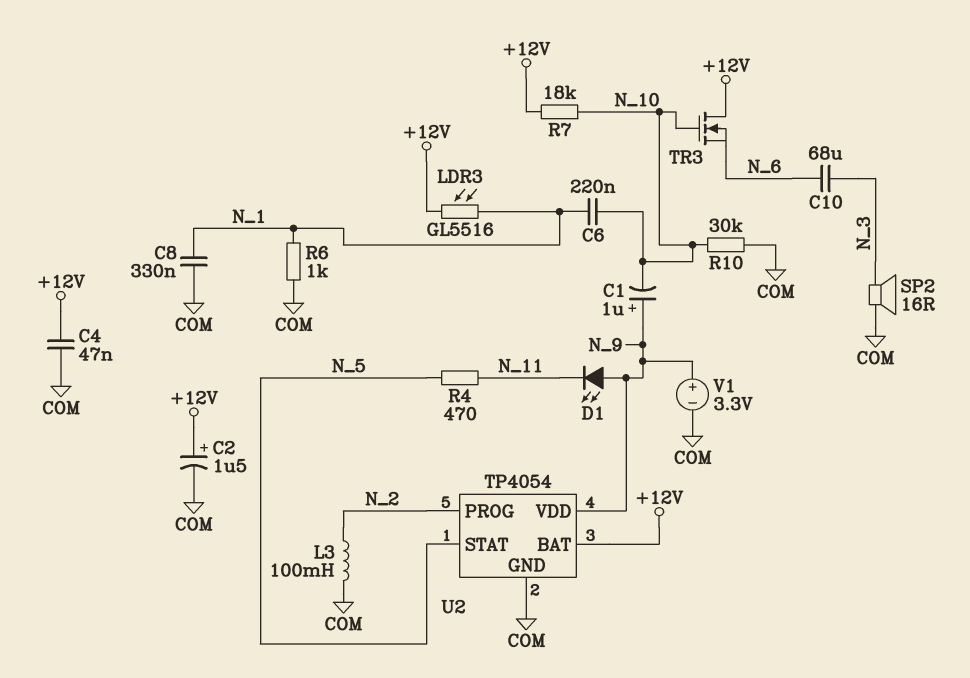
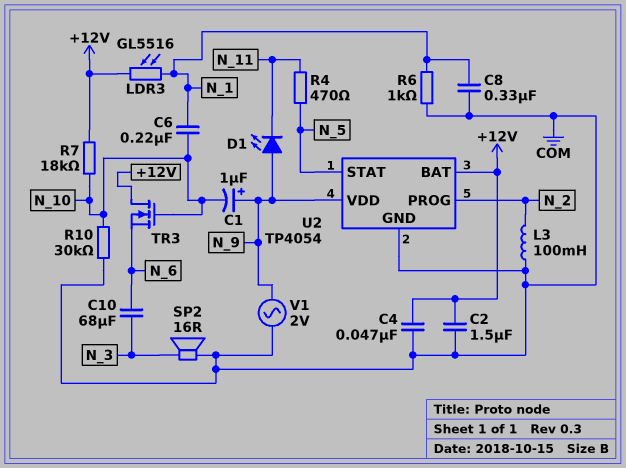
C2: 1.5uF (plus +12V, minus COM) -> 1.5uF (+12V, COM)
V1: 3.3V (plus N_9, minus COM) -> AC 2V (COM, N_9)

